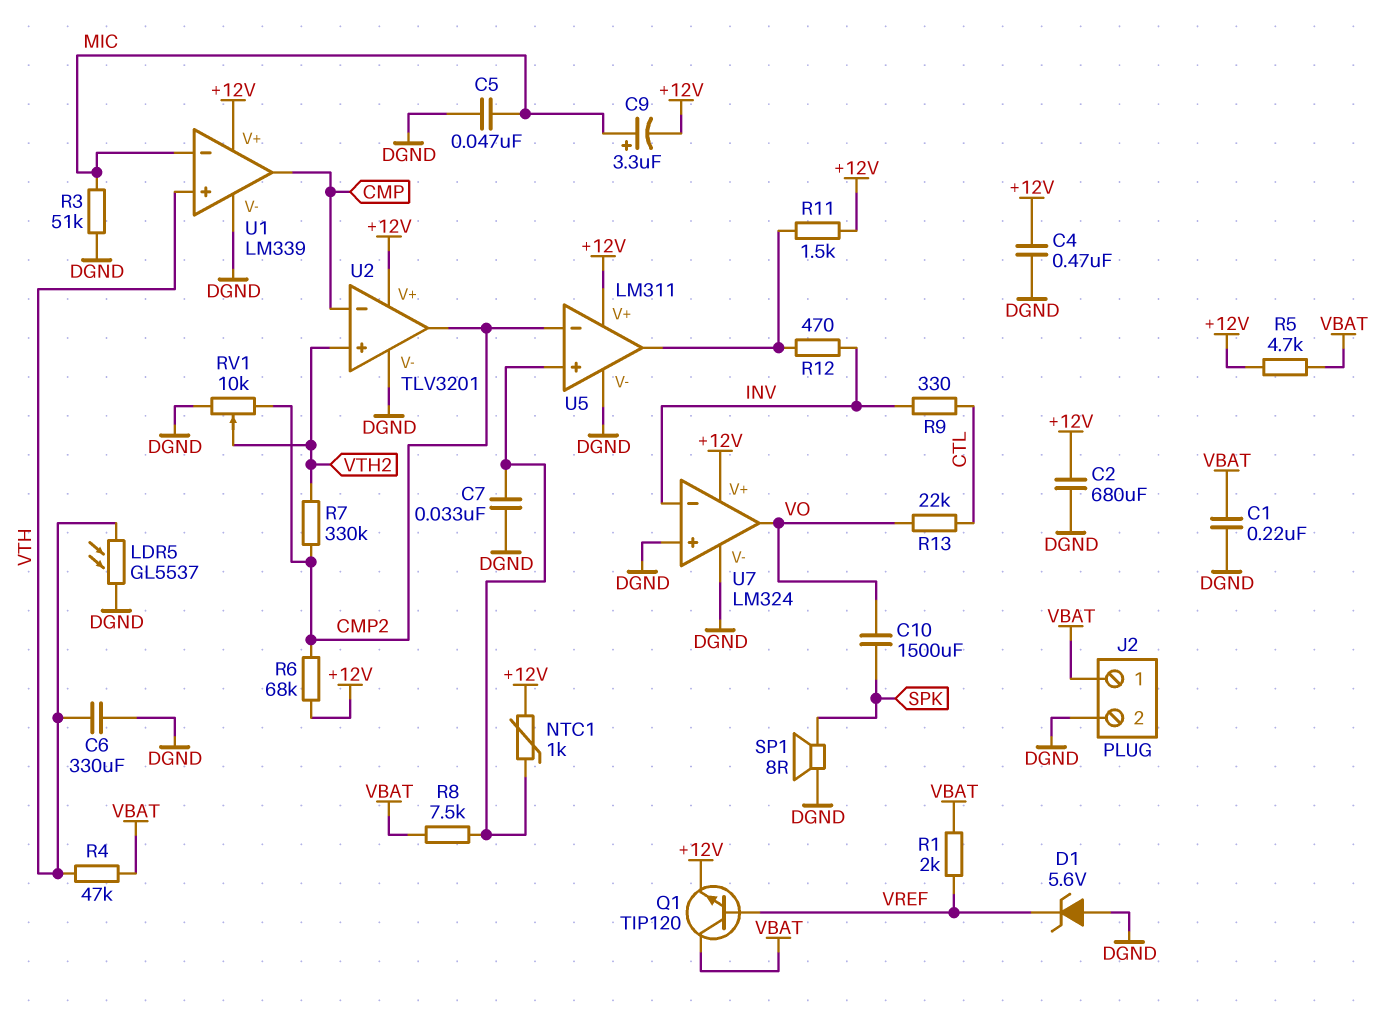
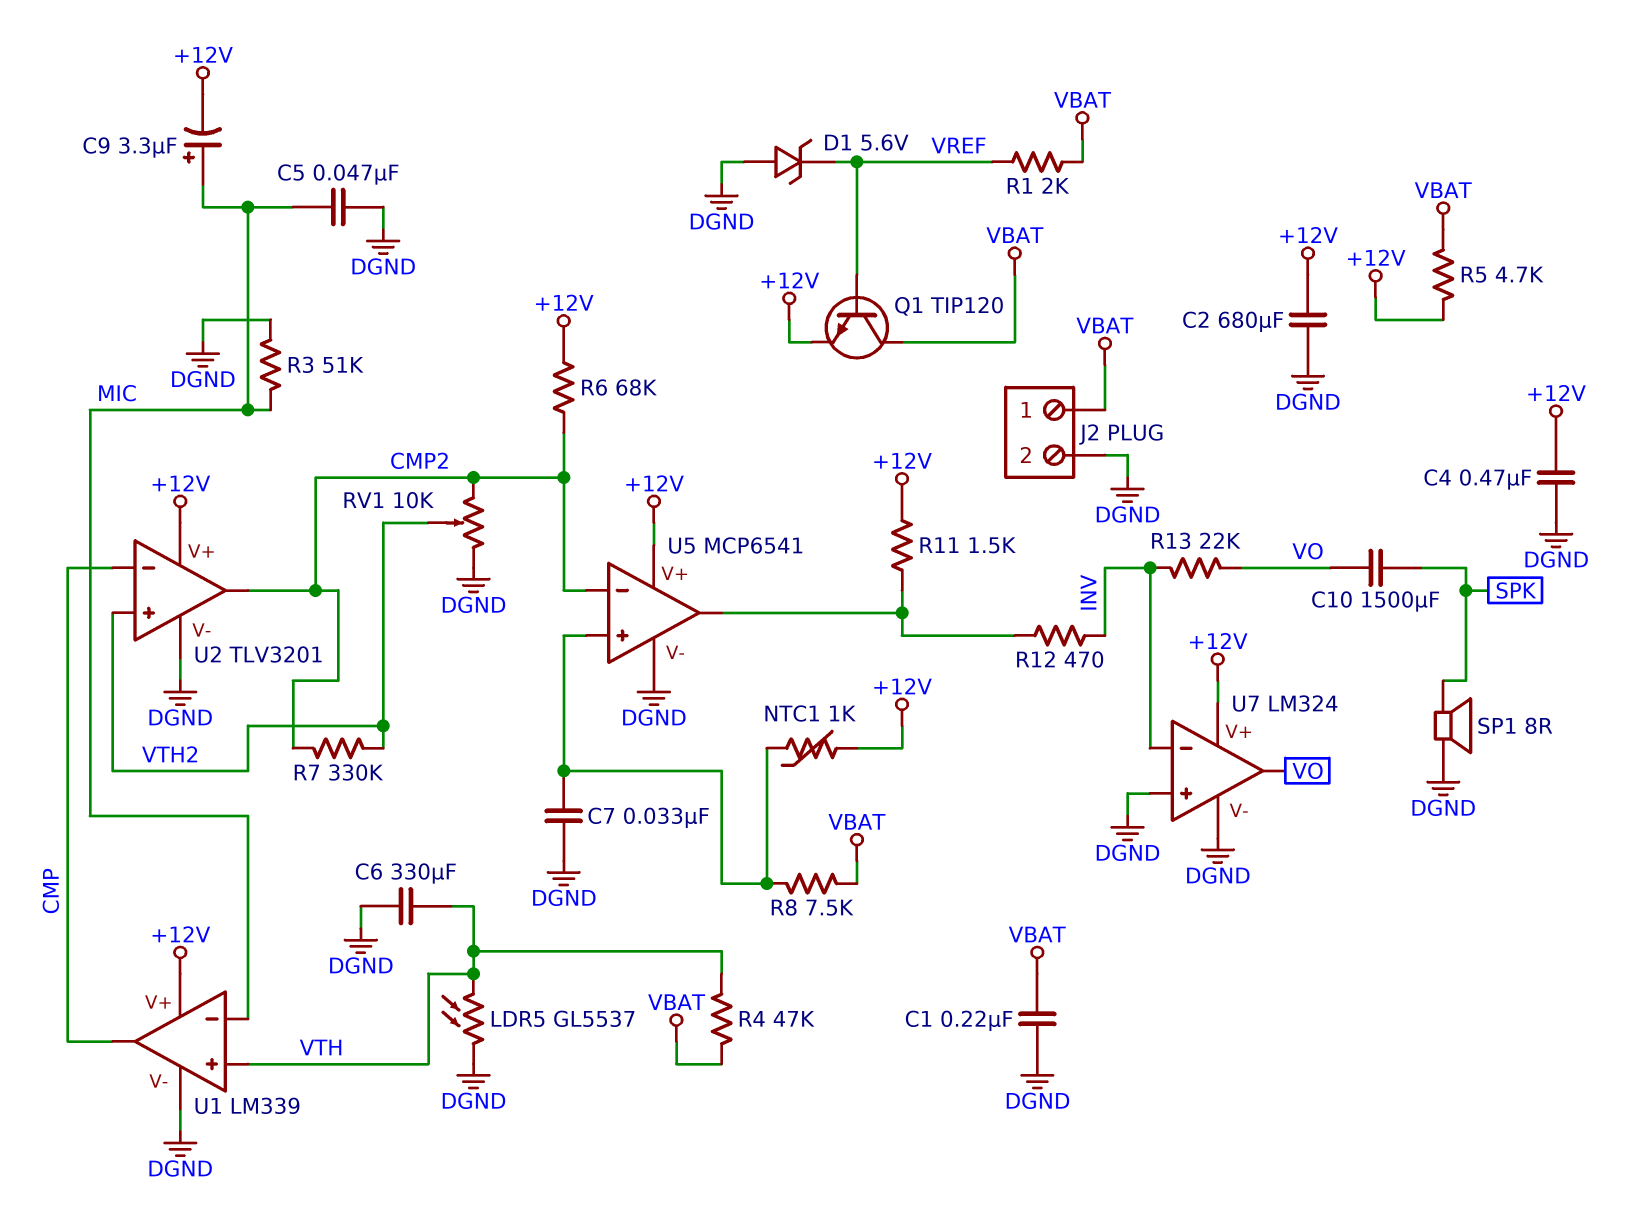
R9: 330 (CTL, INV) -> none
R13: 22k (CTL, VO) -> 22k (INV, VO)
U5: LM311 -> MCP6541

